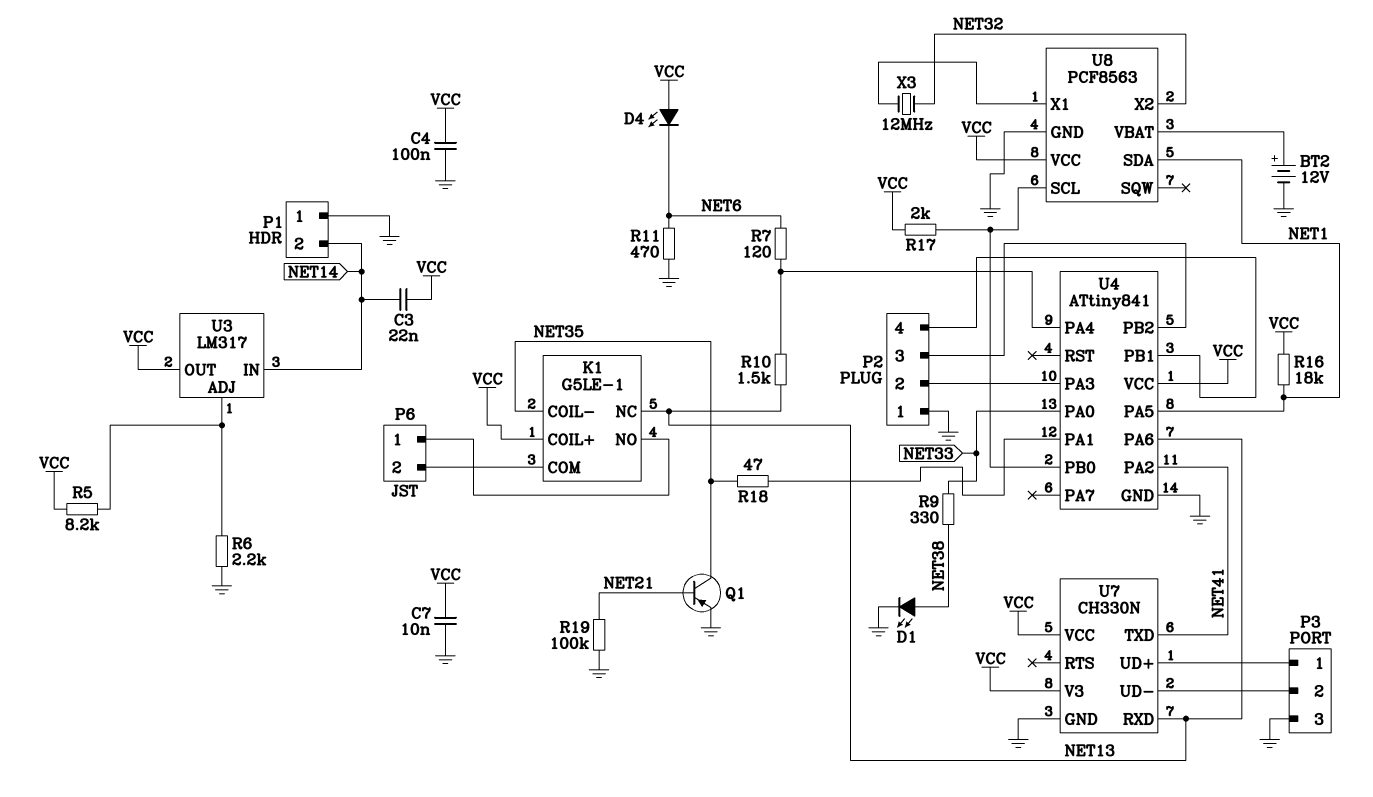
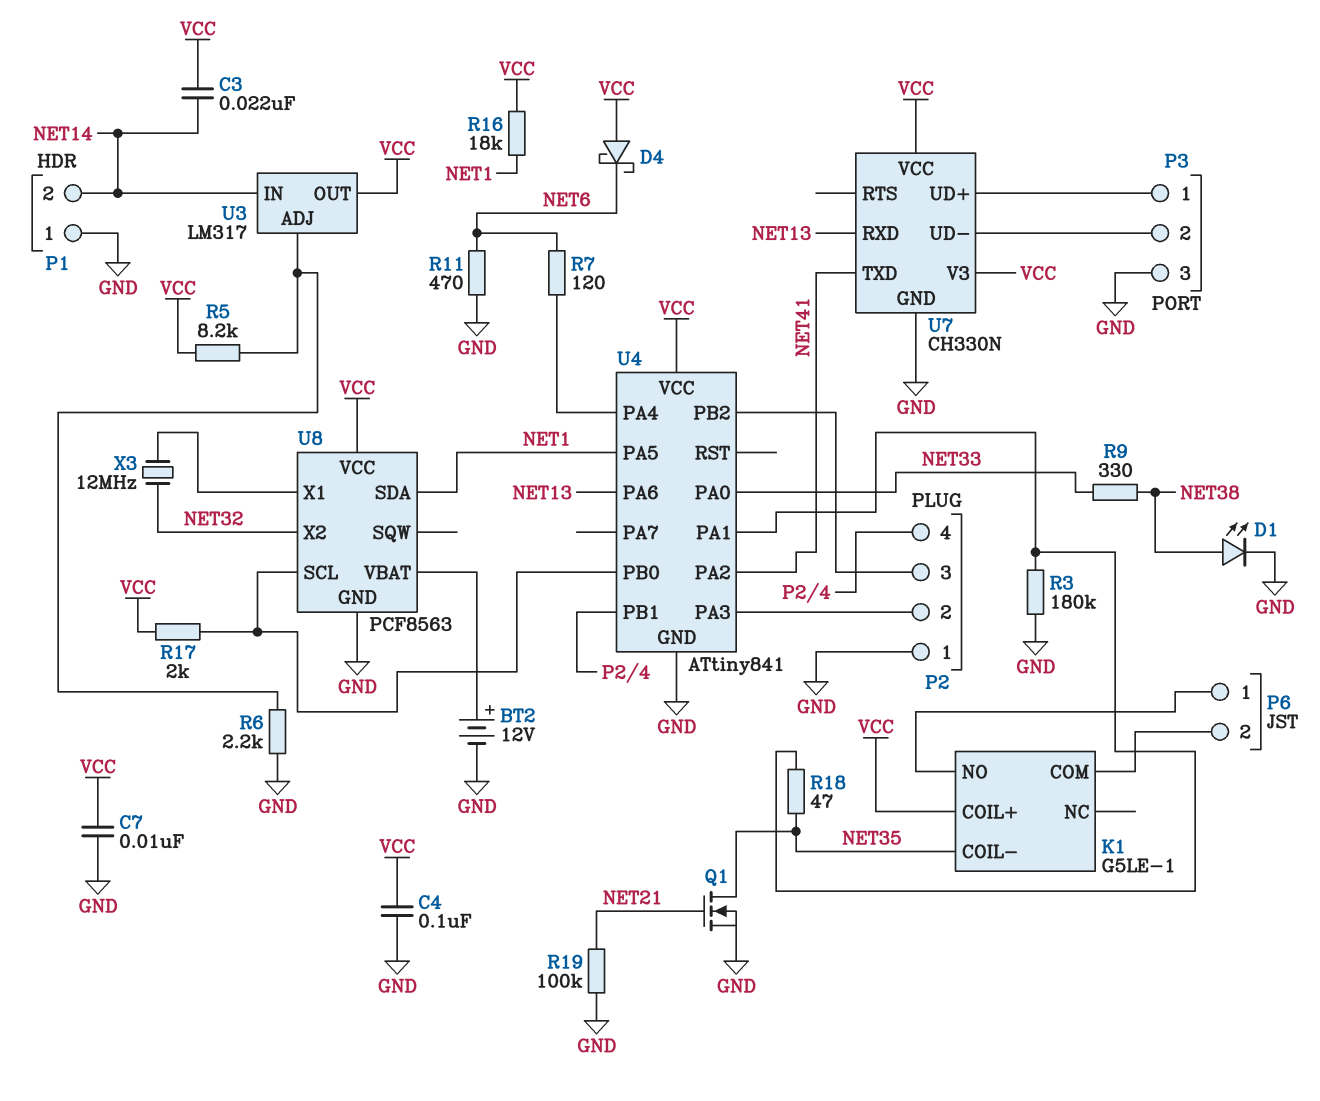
D4: LED (A VCC, K NET6) -> schottky (A VCC, K NET6)
K1 pin NC: NET13 -> none
Q1: PNP (B NET21, C NET35, E GND) -> NMOS (G NET21, D NET35, S GND)
R3: none -> 180k (GND, U4/PA1)
R10: 1.5k (NET13, U4/PA4) -> none

